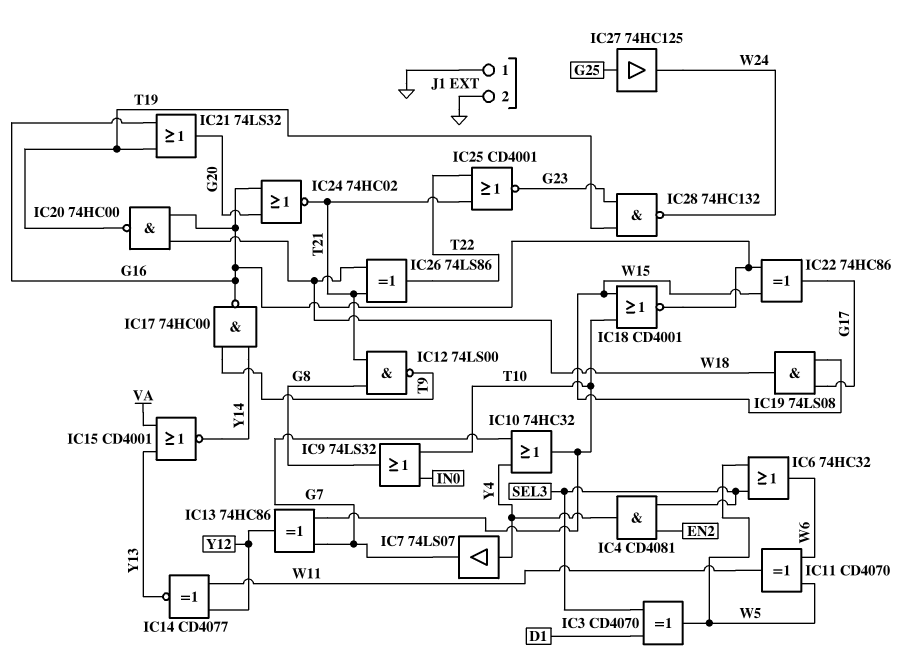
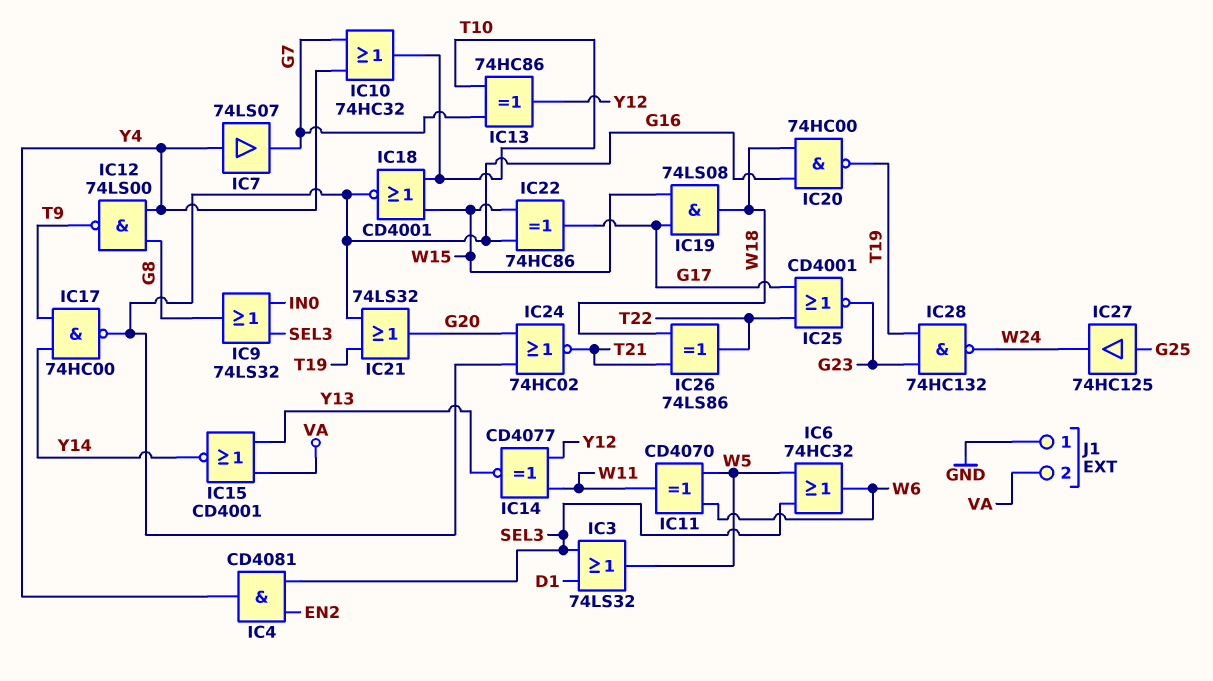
IC3: XOR CD4070 (in D1, in SEL3, out W5) -> OR 74LS32 (in D1, in SEL3, out W5)
IC9: OR 74LS32 (in IN0, in T10, out G8) -> OR 74LS32 (in IN0, in SEL3, out G8)
IC12: NAND 74LS00 (in G8, in T21, out T9) -> NAND 74LS00 (in G8, in Y4, out T9)
IC25: NOR CD4001 (in T21, in T22, out G23) -> NOR CD4001 (in G17, in T22, out G23)
J1 pin 2: GND -> VA

